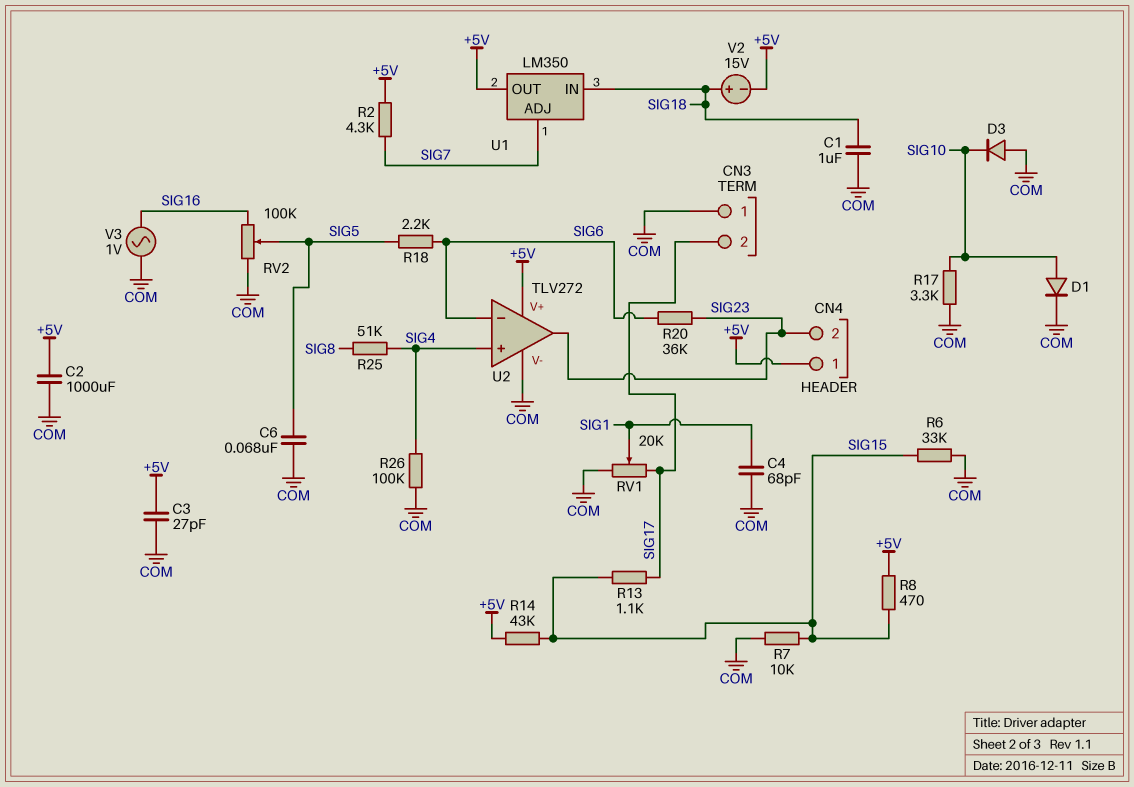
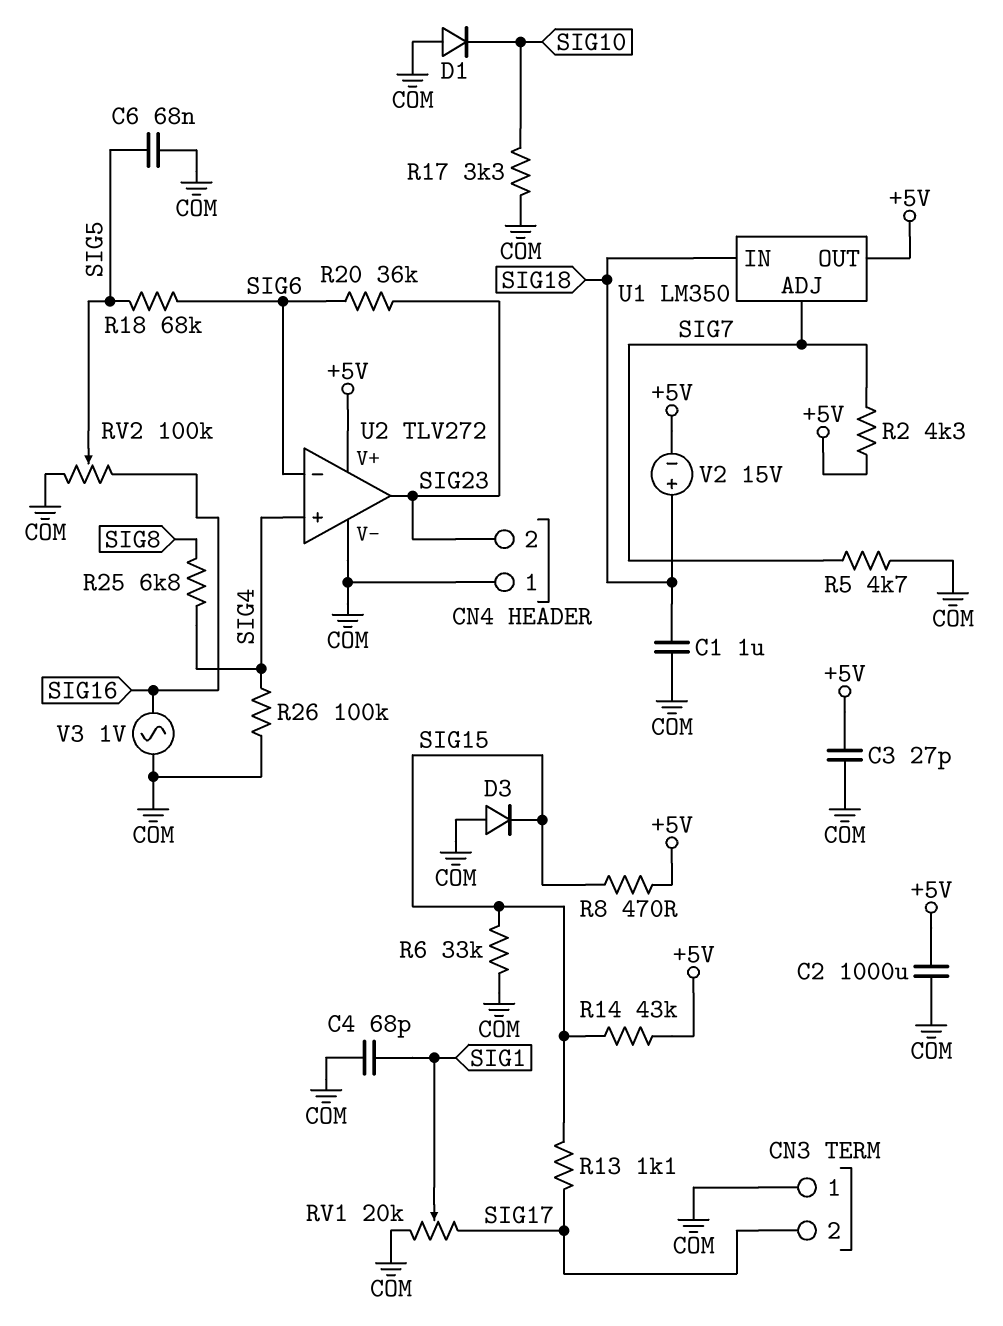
CN4 pin 1: +5V -> COM
D1: diode (A SIG10, K COM) -> diode (A COM, K SIG10)
D3: diode (A COM, K SIG10) -> diode (A COM, K SIG15)
R5: none -> 4.7k (COM, SIG7)
R7: 10k (COM, SIG15) -> none
R18: 2.2k (SIG5, SIG6) -> 68k (SIG5, SIG6)
R25: 51k (SIG4, SIG8) -> 6.8k (SIG4, SIG8)

